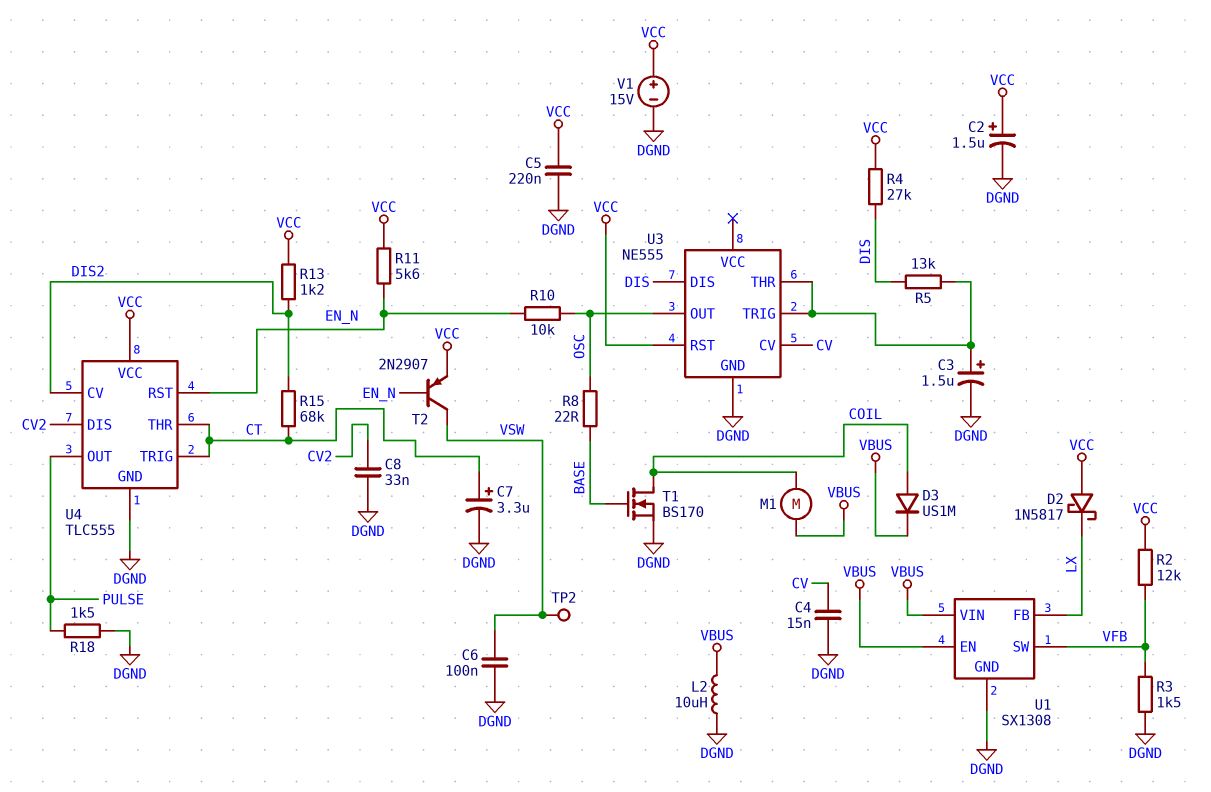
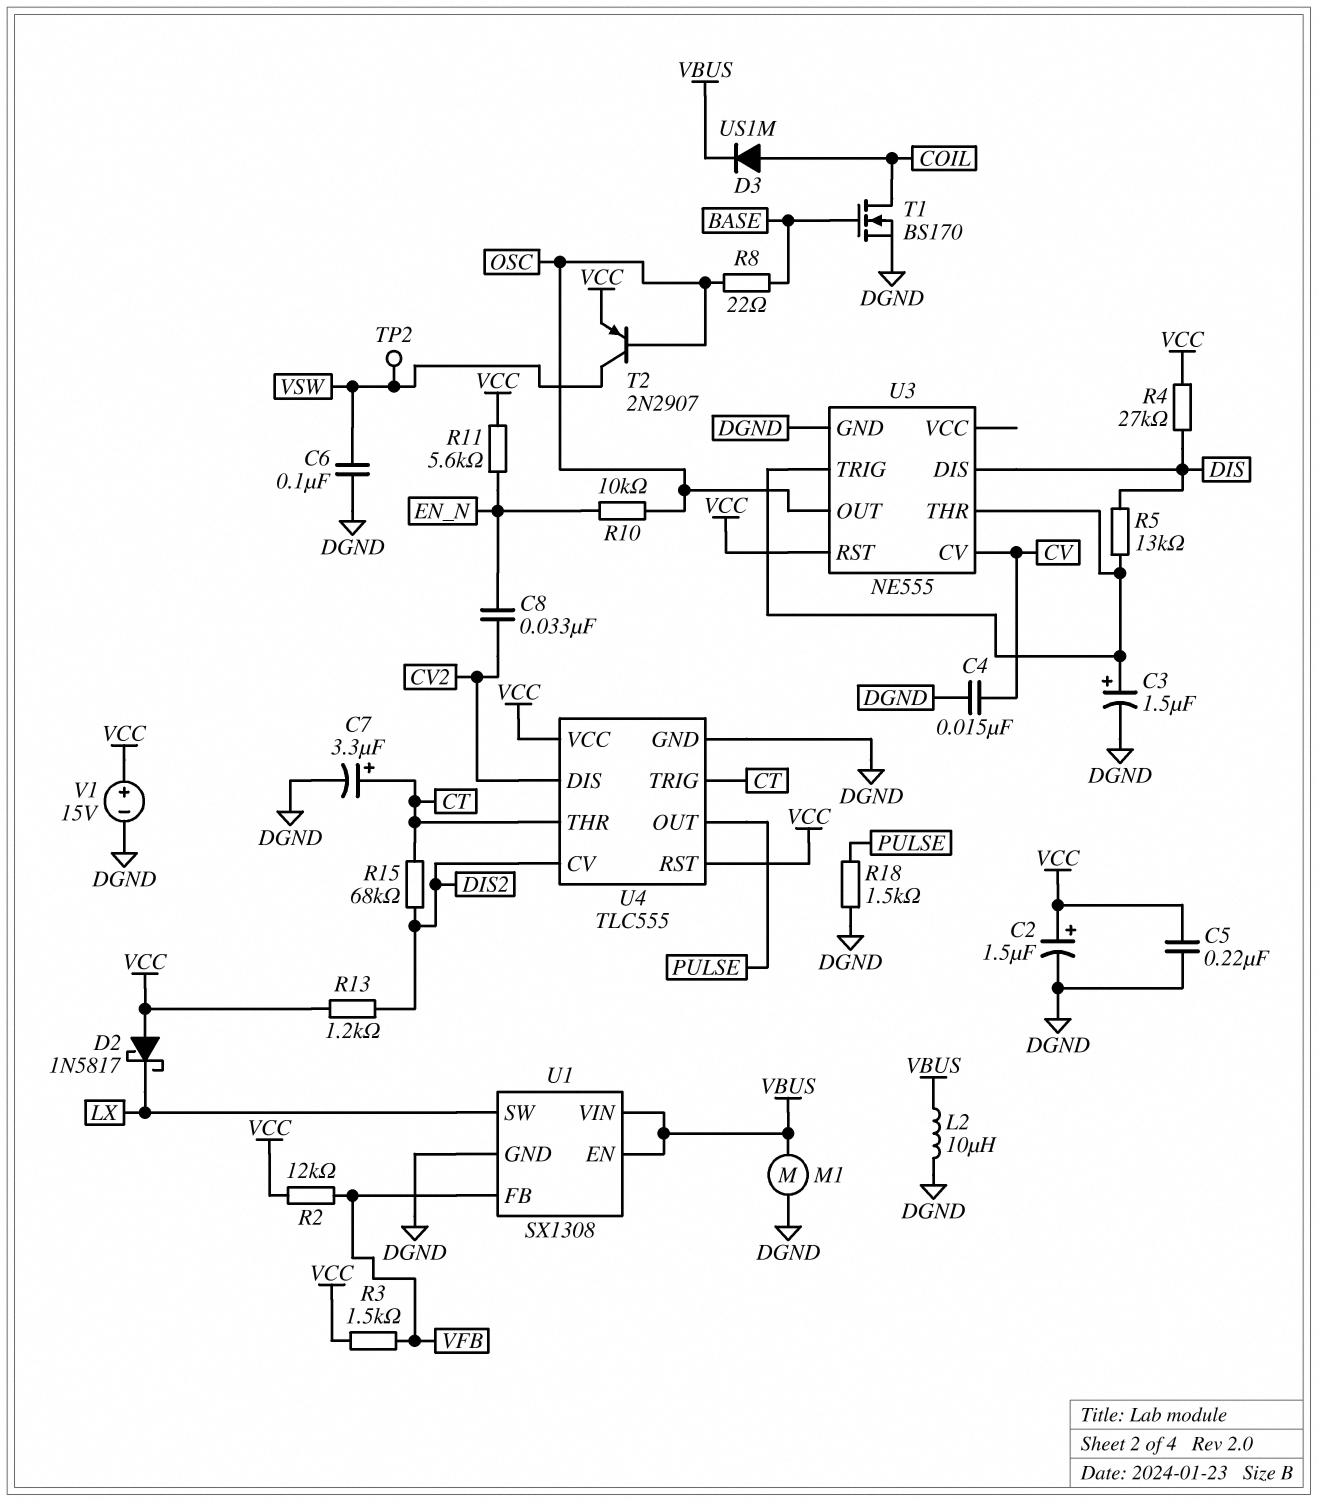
C8: 33nF (CV2, DGND) -> 33nF (CV2, EN_N)
M1: motor (COIL, VBUS) -> motor (DGND, VBUS)
R3: 1.5k (DGND, VFB) -> 1.5k (VCC, VFB)
T2: PNP 2N2907 (B EN_N, C VSW, E VCC) -> PNP 2N2907 (B OSC, C VSW, E VCC)
U1 pin FB: LX -> VFB
U1 pin SW: VFB -> LX
U4 pin RST: EN_N -> VCC

